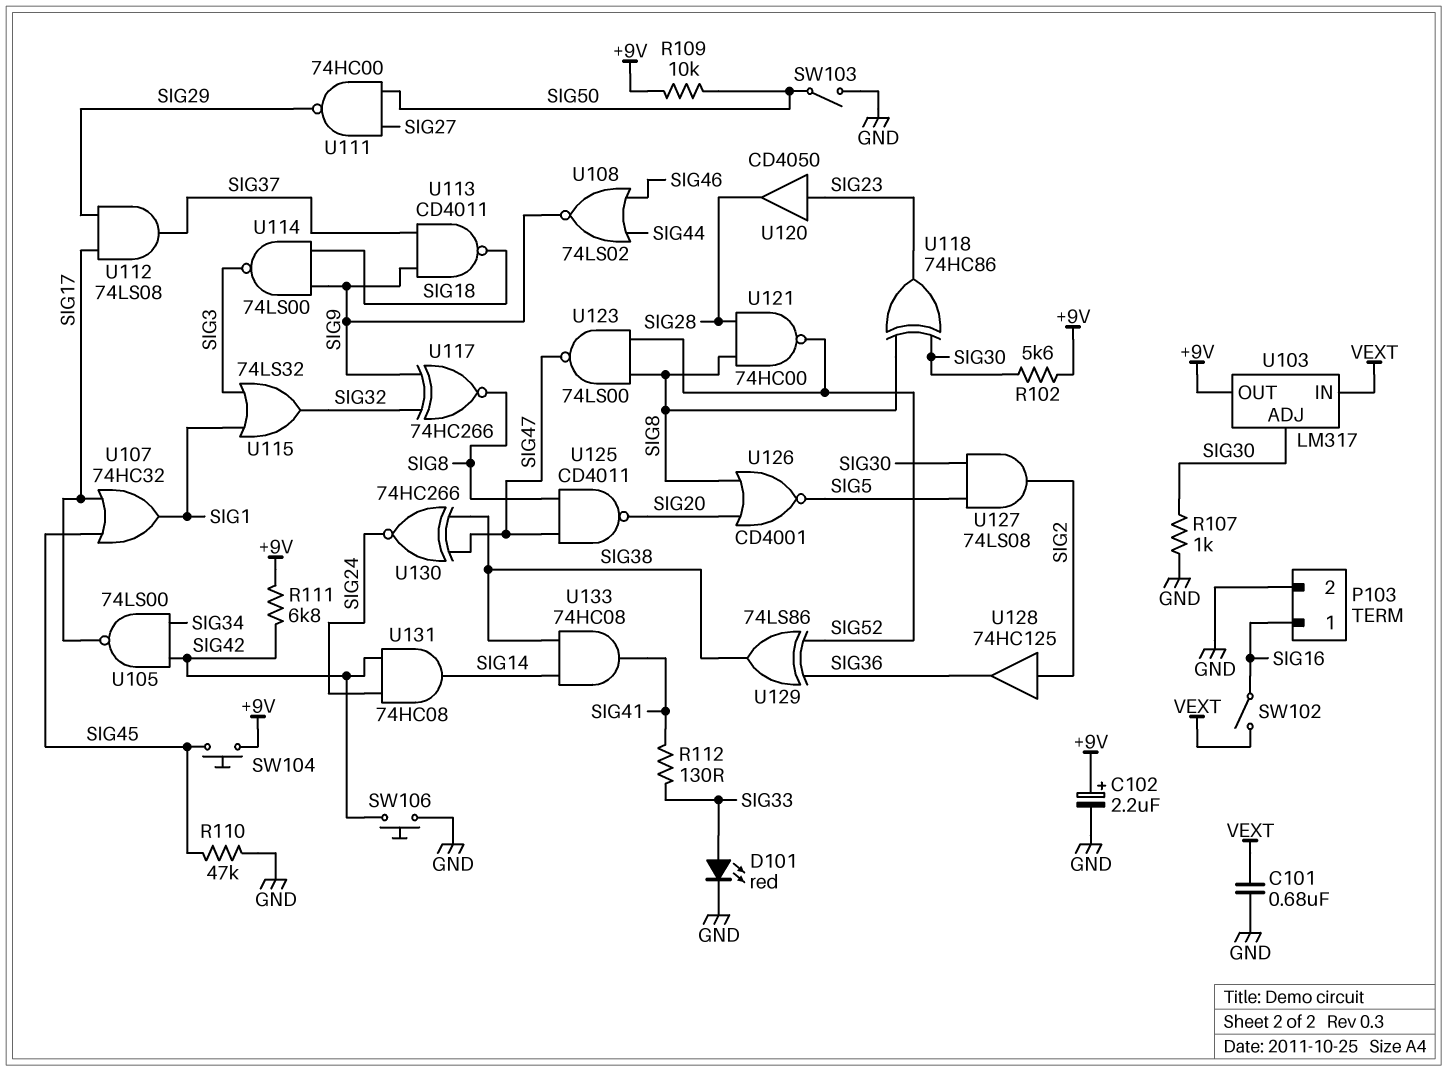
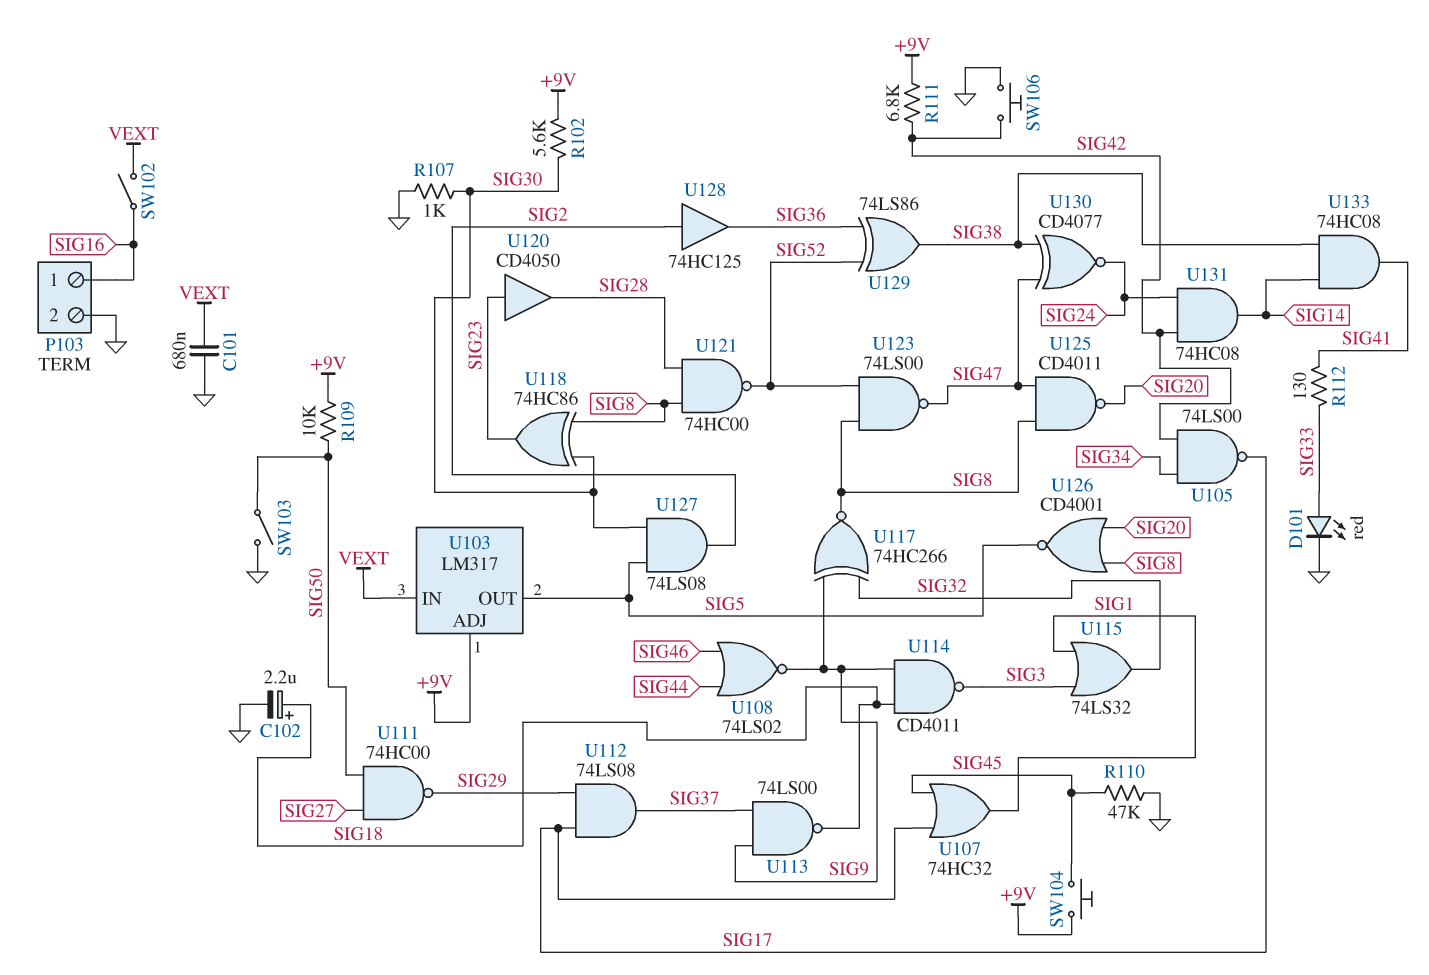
C102: 2.2uF (plus +9V, minus GND) -> 2.2uF (plus SIG18, minus GND)
U103 pin ADJ: SIG30 -> +9V
U103 pin OUT: +9V -> SIG5
U113: NAND CD4011 (in SIG9, in SIG37, out SIG18) -> NAND 74LS00 (in SIG9, in SIG37, out SIG18)
U114: NAND 74LS00 (in SIG9, in SIG18, out SIG3) -> NAND CD4011 (in SIG9, in SIG18, out SIG3)
U130: XNOR 74HC266 (in SIG38, in SIG47, out SIG24) -> XNOR CD4077 (in SIG38, in SIG47, out SIG24)

